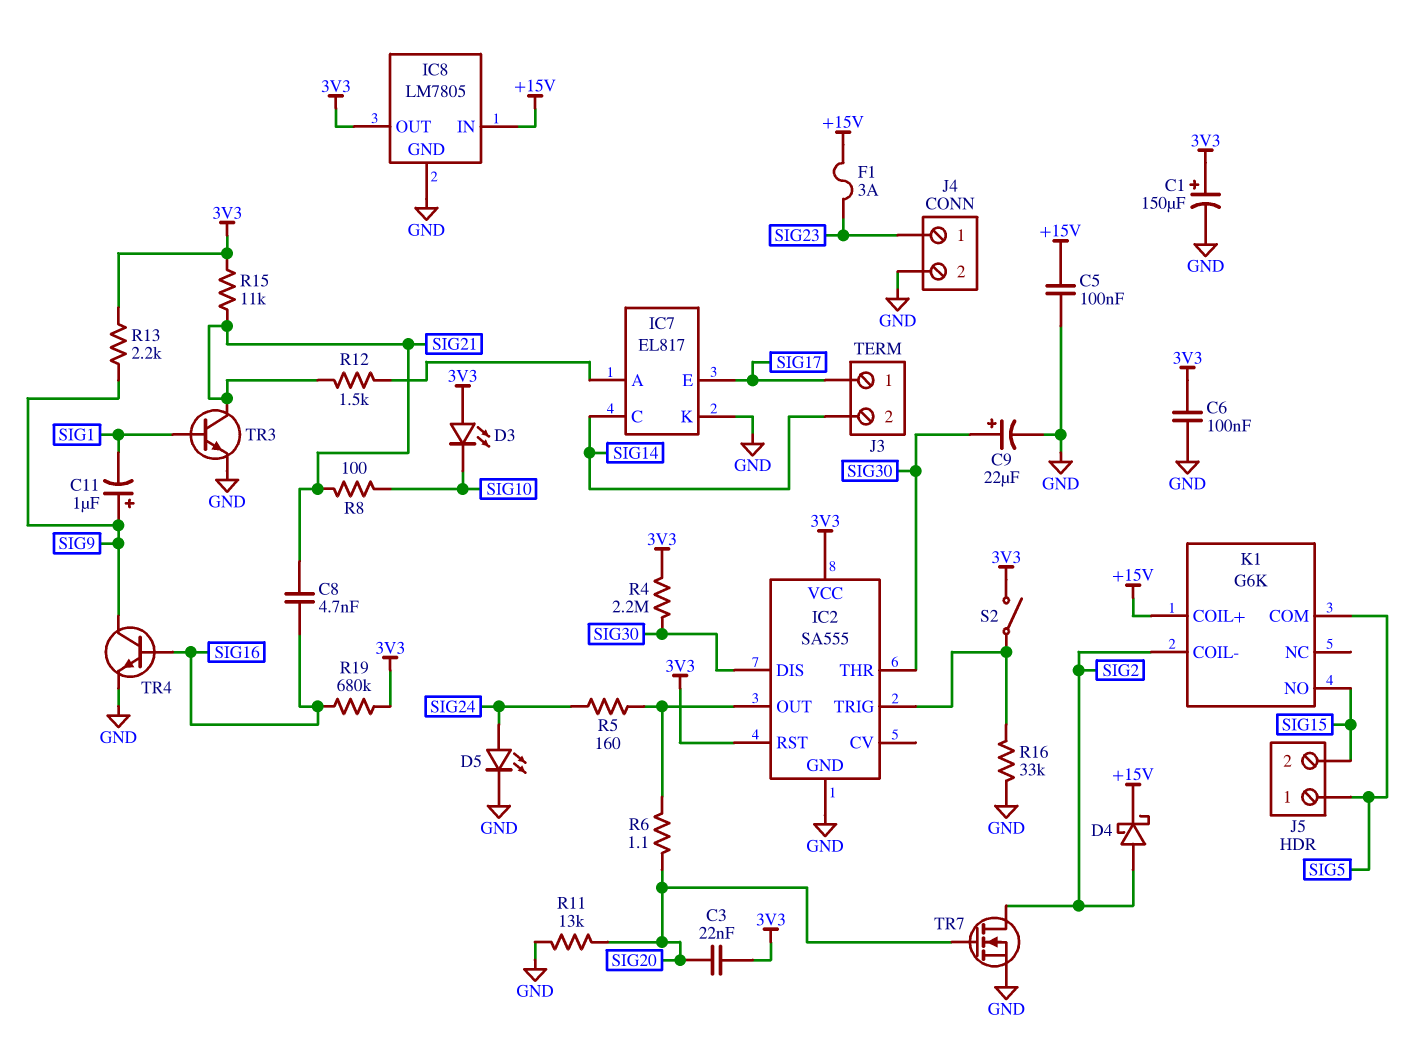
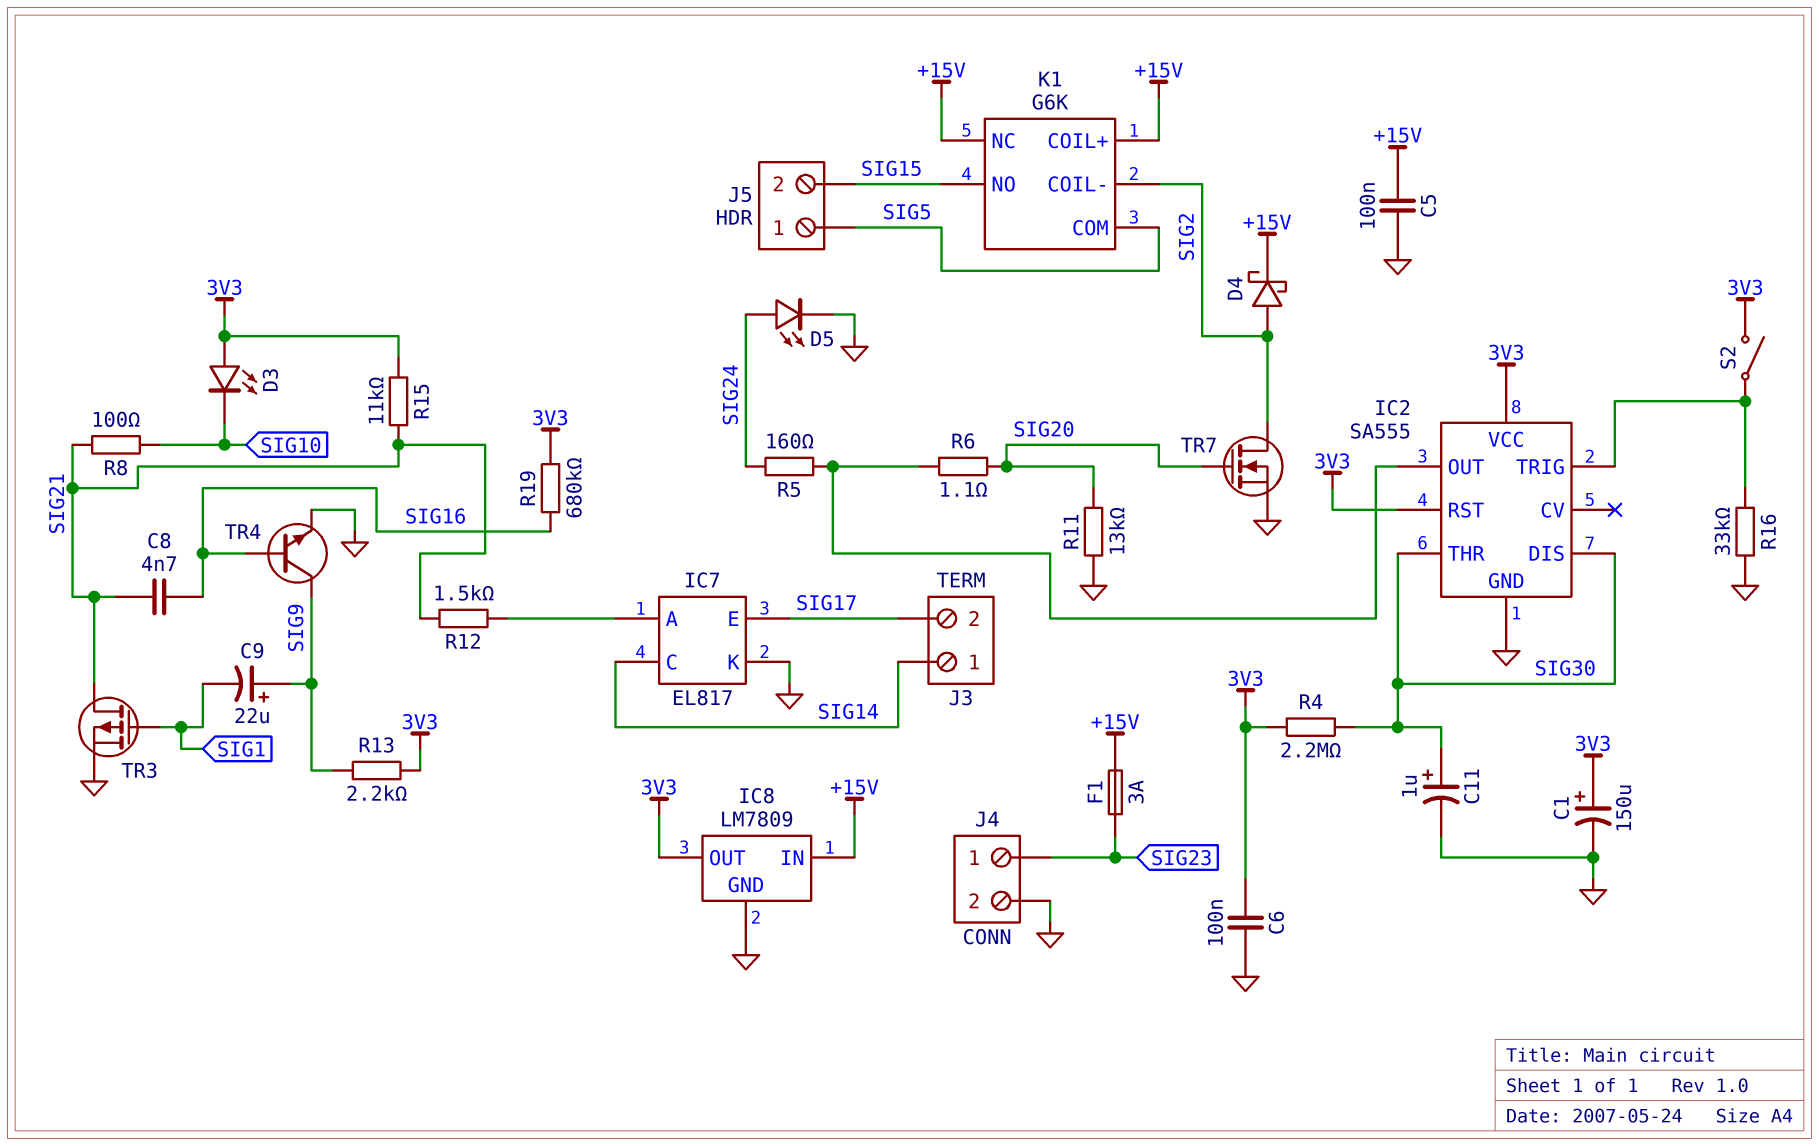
C3: 22nF (3V3, SIG20) -> none
C9: 22uF (plus SIG30, minus GND) -> 22uF (plus SIG9, minus SIG1)
C11: 1uF (plus SIG9, minus SIG1) -> 1uF (plus SIG30, minus GND)
IC8: LM7805 -> LM7809
J3 pin 1: SIG17 -> SIG14
J3 pin 2: SIG14 -> SIG17
K1 pin NC: none -> +15V
TR3: NPN (B SIG1, C SIG21, E GND) -> PMOS (G SIG1, D SIG21, S GND)

